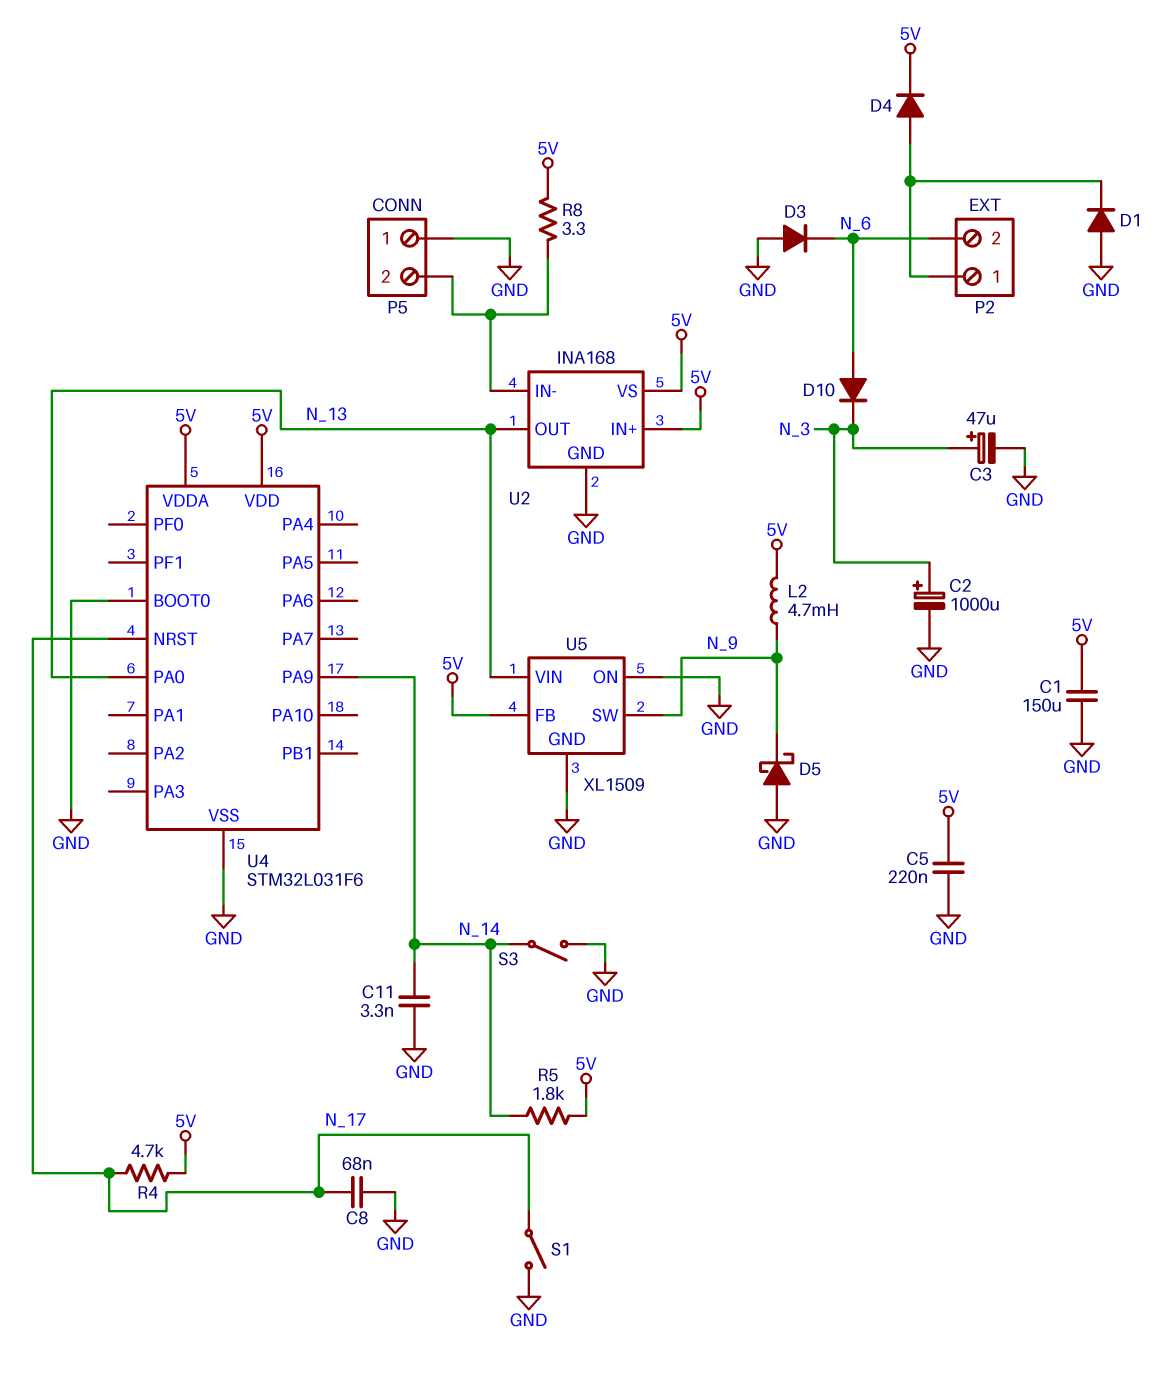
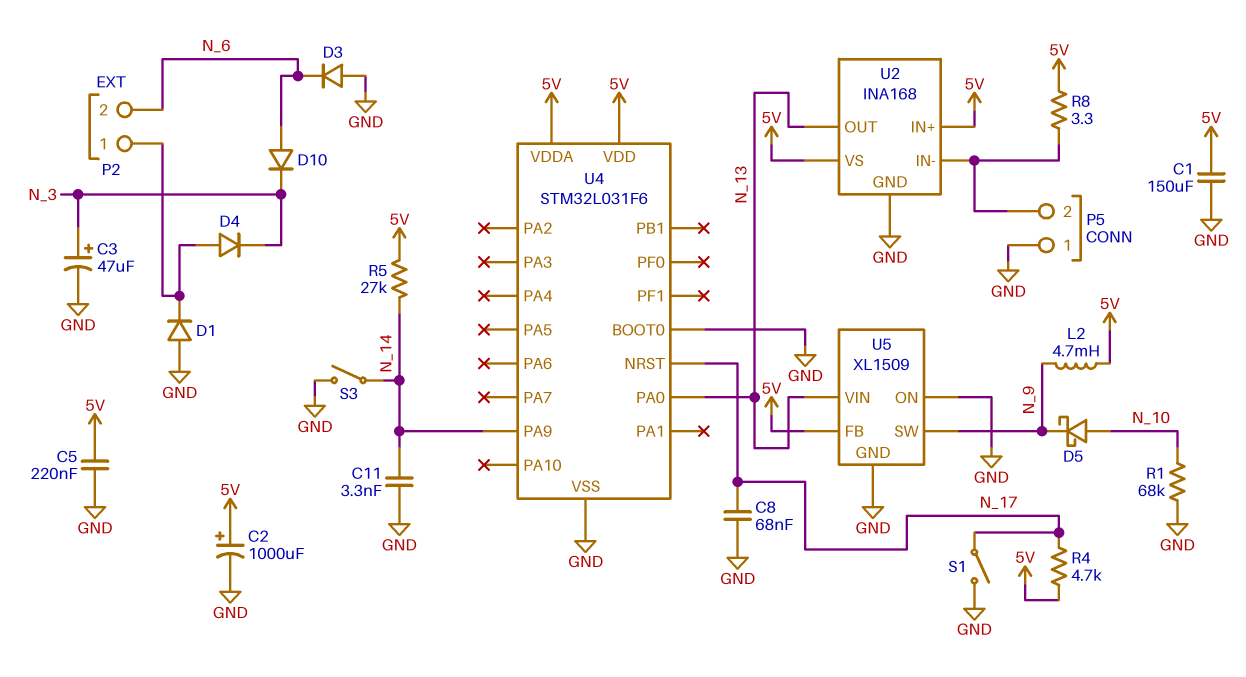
C2: 1000uF (plus N_3, minus GND) -> 1000uF (plus 5V, minus GND)
D4: diode (A P2/1, K 5V) -> diode (A P2/1, K N_3)
D5: schottky (A GND, K N_9) -> schottky (A N_10, K N_9)
R1: none -> 68k (GND, N_10)
R5: 1.8k (5V, N_14) -> 27k (5V, N_14)

